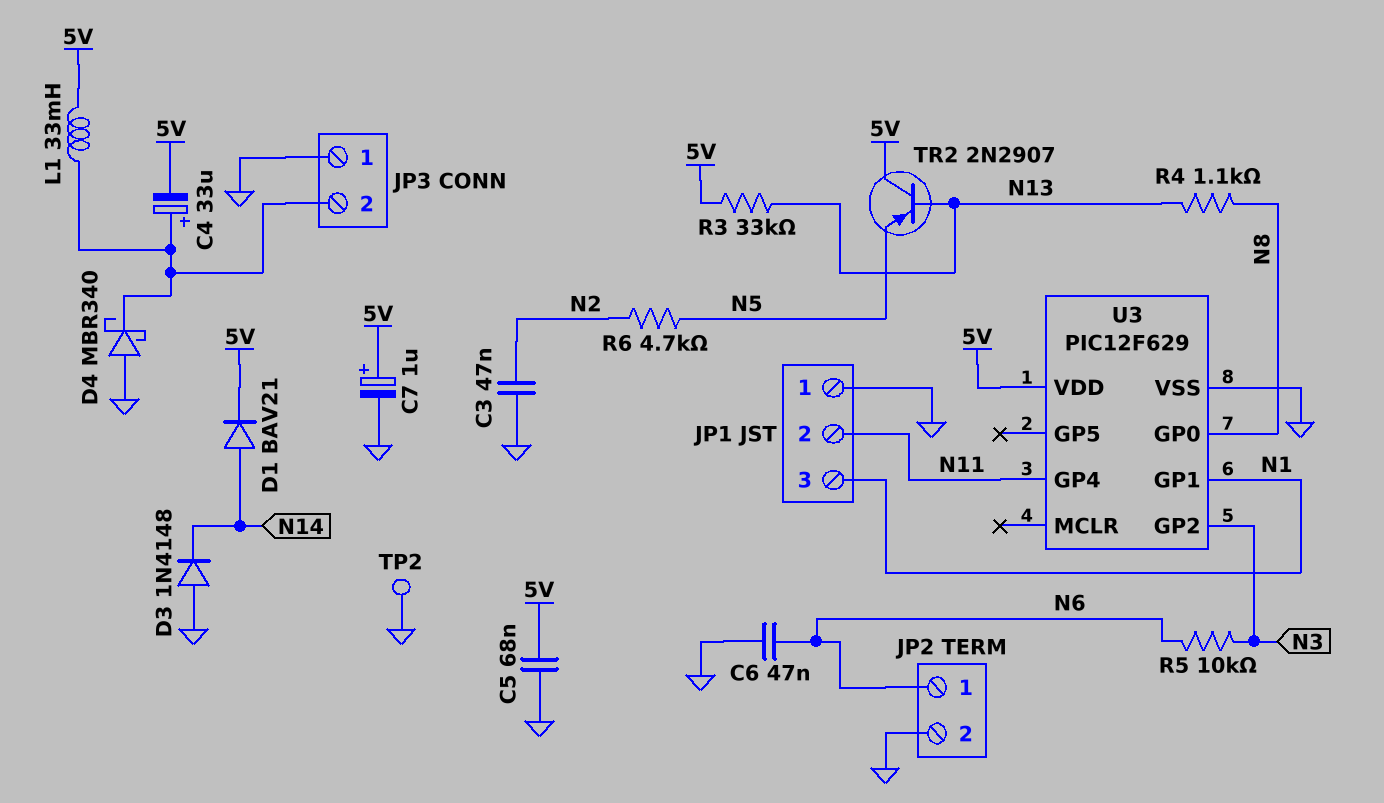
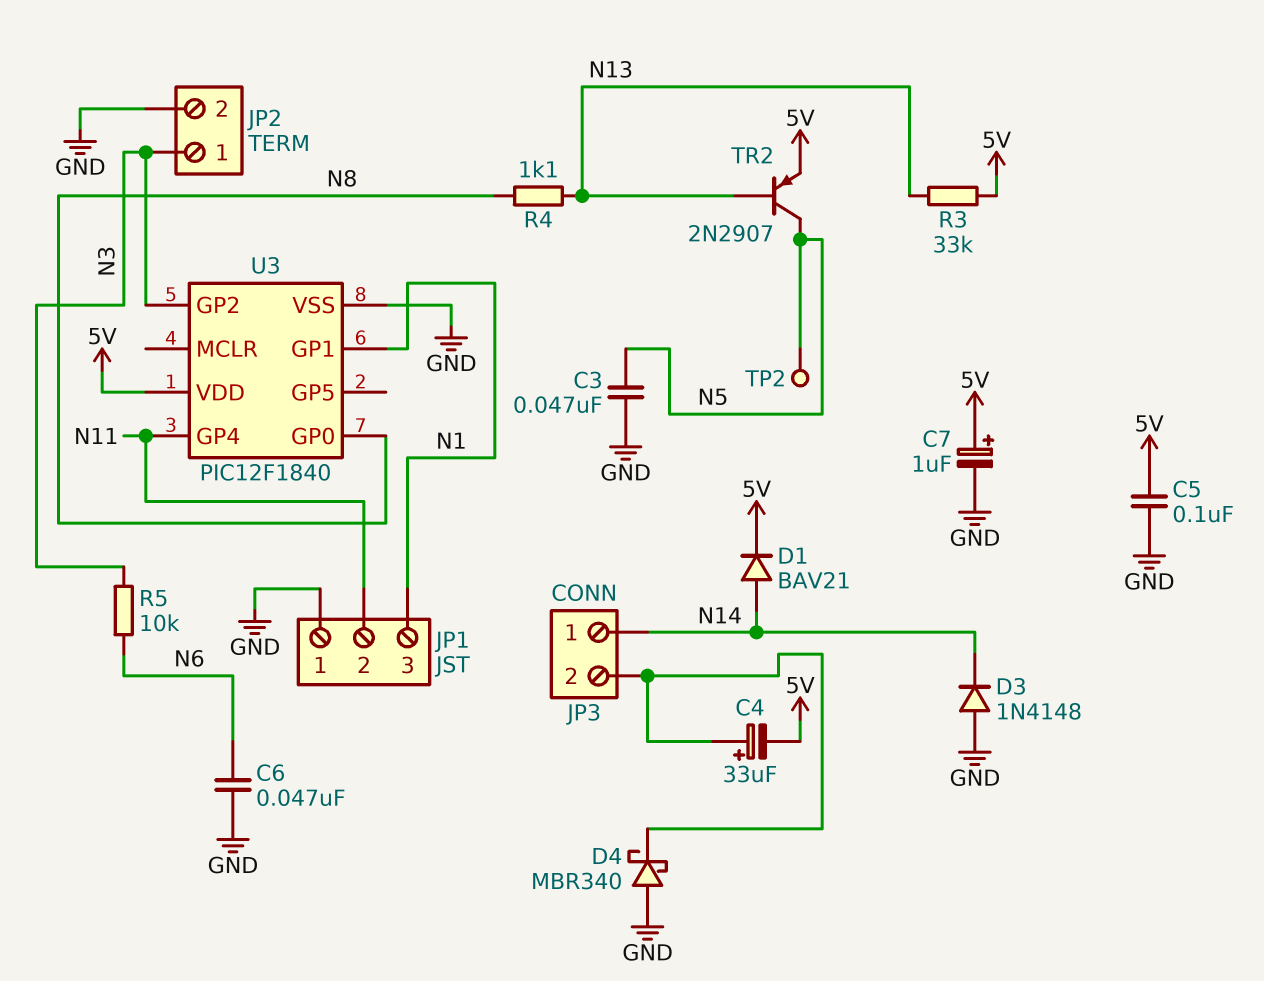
C3: 47nF (GND, N2) -> 47nF (GND, N5)
C5: 68nF (5V, GND) -> 100nF (5V, GND)
JP2 pin 1: N6 -> N3
JP3 pin 1: GND -> N14
L1: 33mH (5V, JP3/2) -> none
R6: 4.7k (N2, N5) -> none
TP2: test point (GND) -> test point (N5)
TR2: PNP 2N2907 (B N13, C 5V, E N5) -> PNP 2N2907 (B N13, C N5, E 5V)
U3: PIC12F629 -> PIC12F1840

